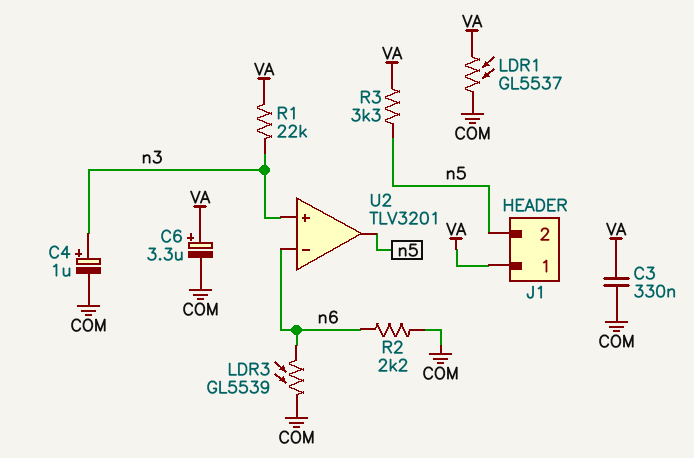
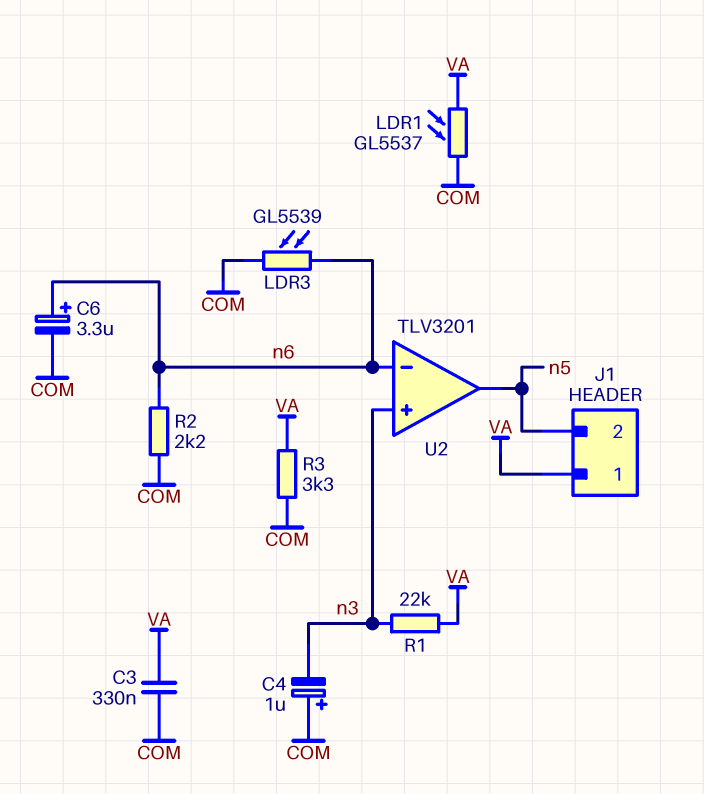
C4: 1uF (plus n3, minus COM) -> 1uF (plus COM, minus n3)
C6: 3.3uF (plus VA, minus COM) -> 3.3uF (plus n6, minus COM)
R3: 3.3k (VA, n5) -> 3.3k (COM, VA)

